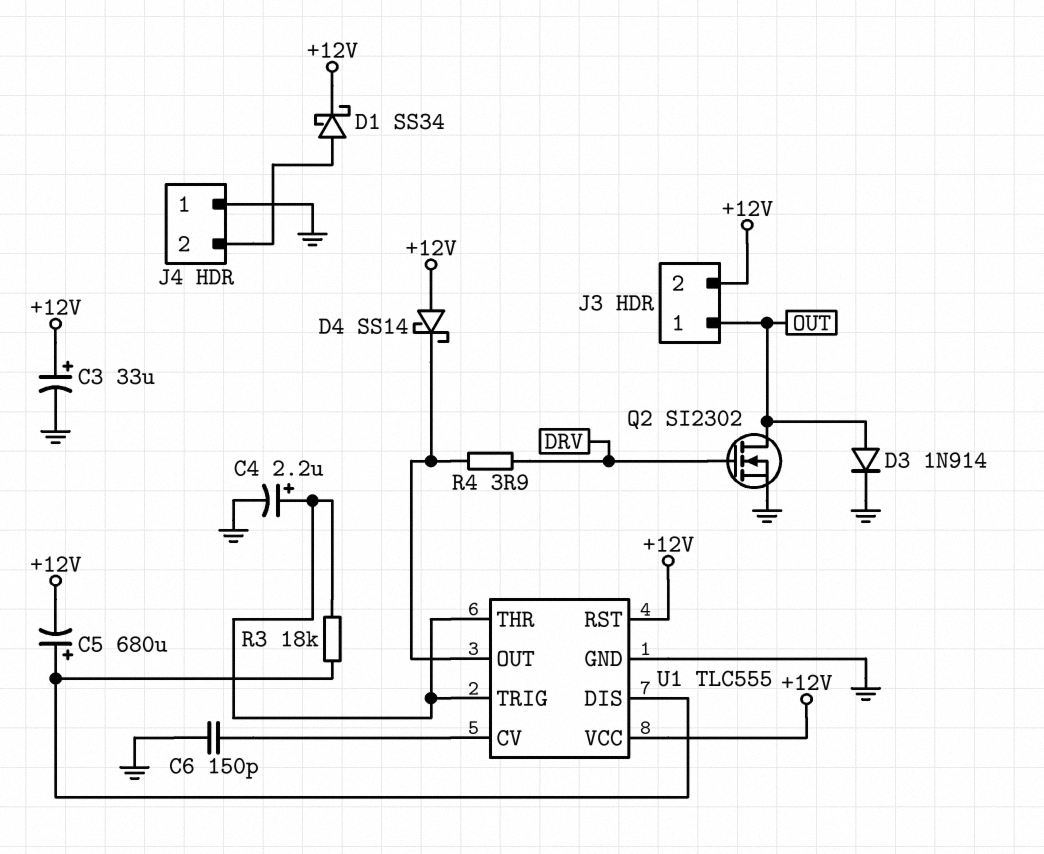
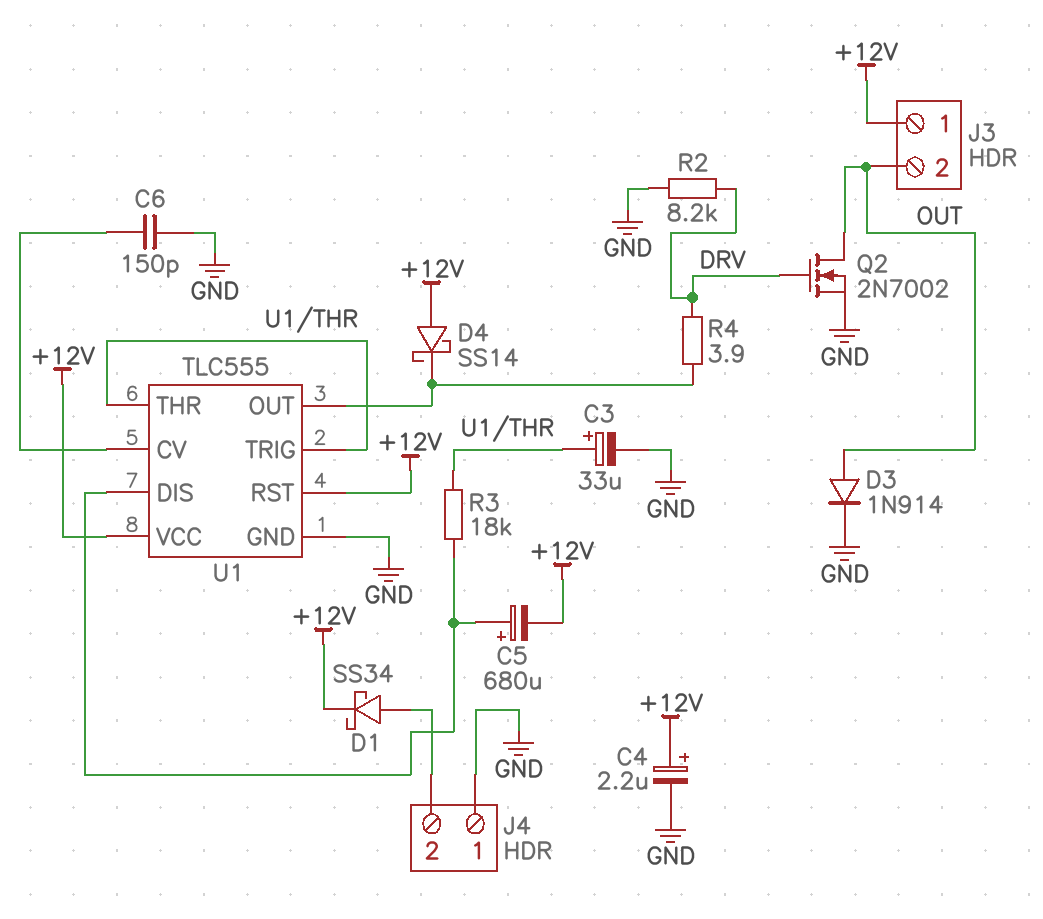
C3: 33uF (plus +12V, minus GND) -> 33uF (plus U1/THR, minus GND)
C4: 2.2uF (plus U1/THR, minus GND) -> 2.2uF (plus +12V, minus GND)
J3 pin 1: OUT -> +12V
J3 pin 2: +12V -> OUT
Q2: NMOS SI2302 (G DRV, D OUT, S GND) -> NMOS 2N7002 (G DRV, D OUT, S GND)
R2: none -> 8.2k (DRV, GND)

